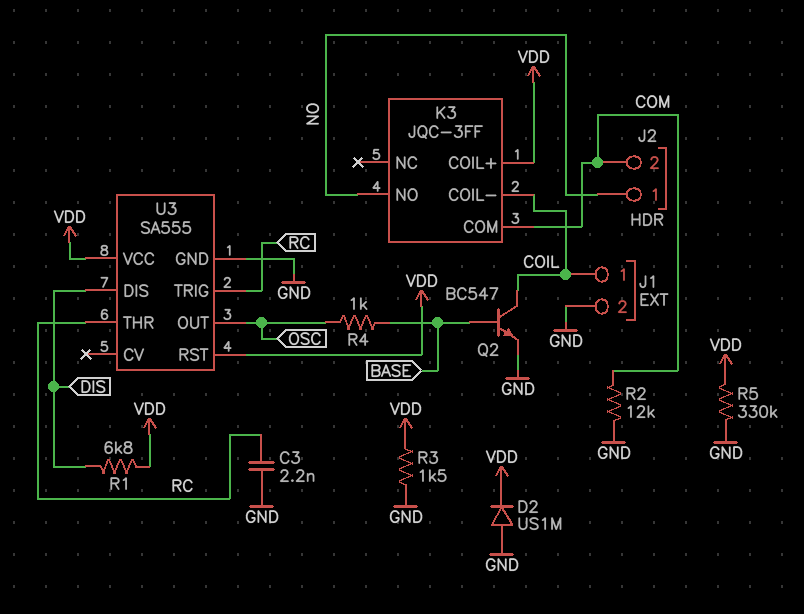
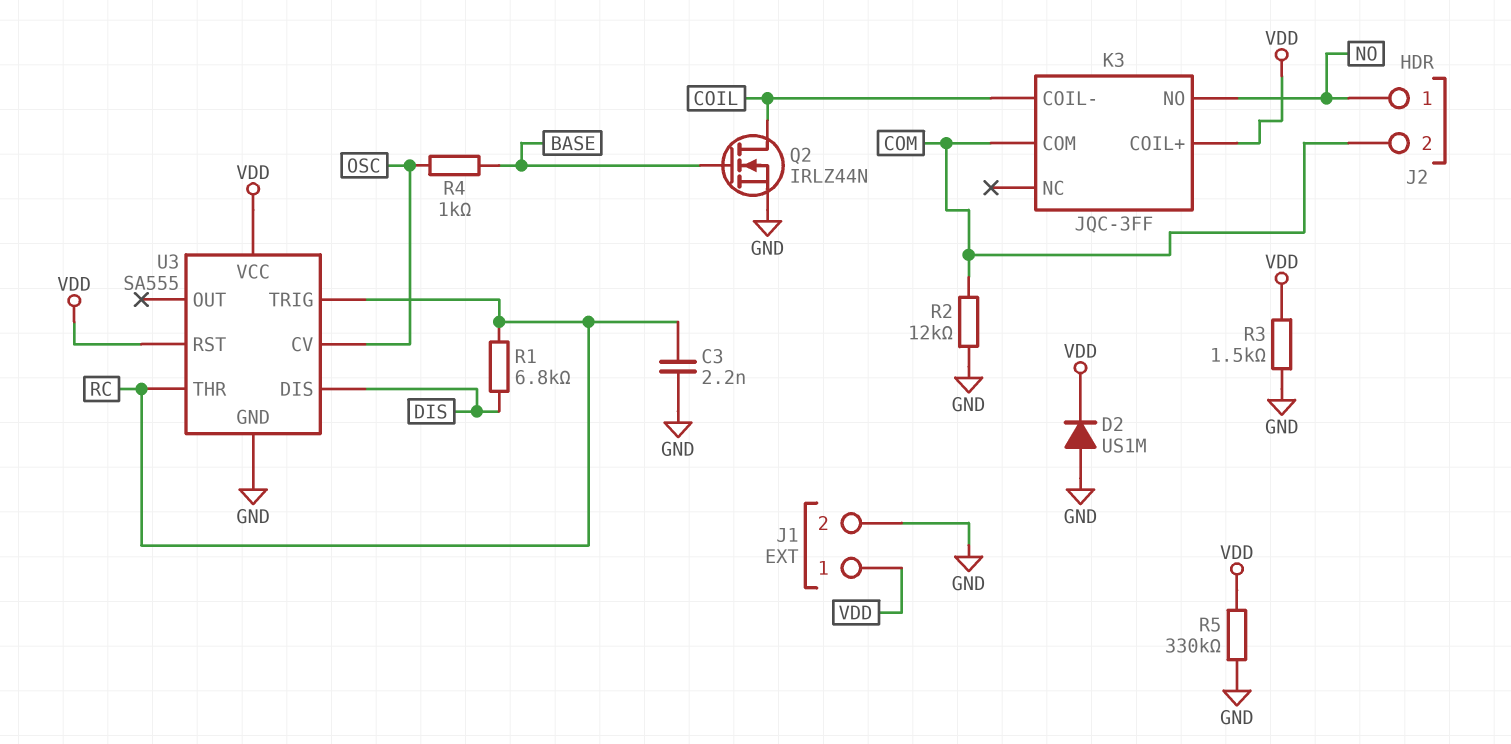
J1 pin 1: COIL -> VDD
Q2: NPN BC547 (B BASE, C COIL, E GND) -> NMOS IRLZ44N (G BASE, D COIL, S GND)
R1: 6.8k (DIS, VDD) -> 6.8k (DIS, RC)
U3 pin CV: none -> OSC
U3 pin OUT: OSC -> none

